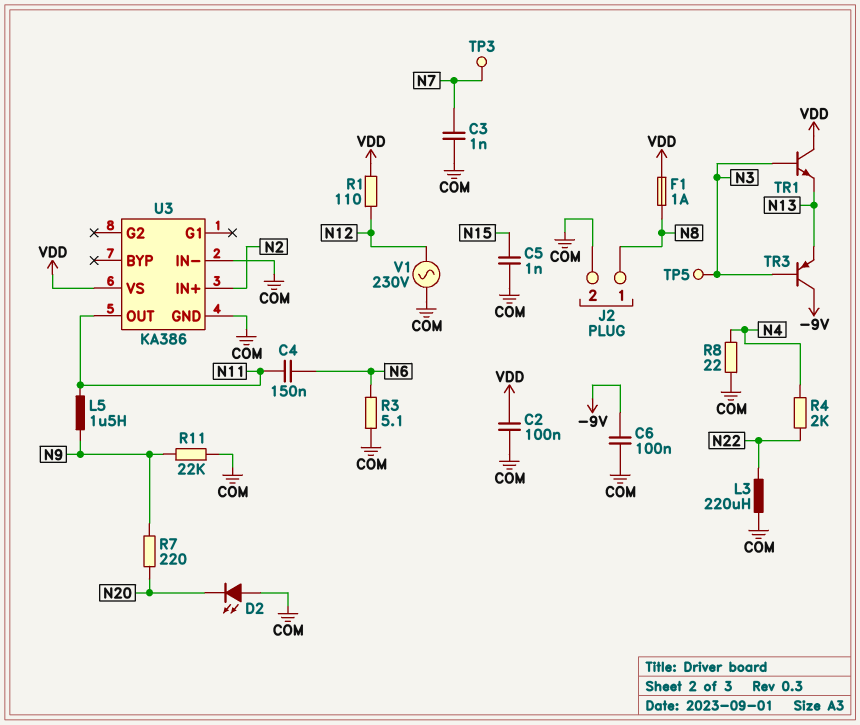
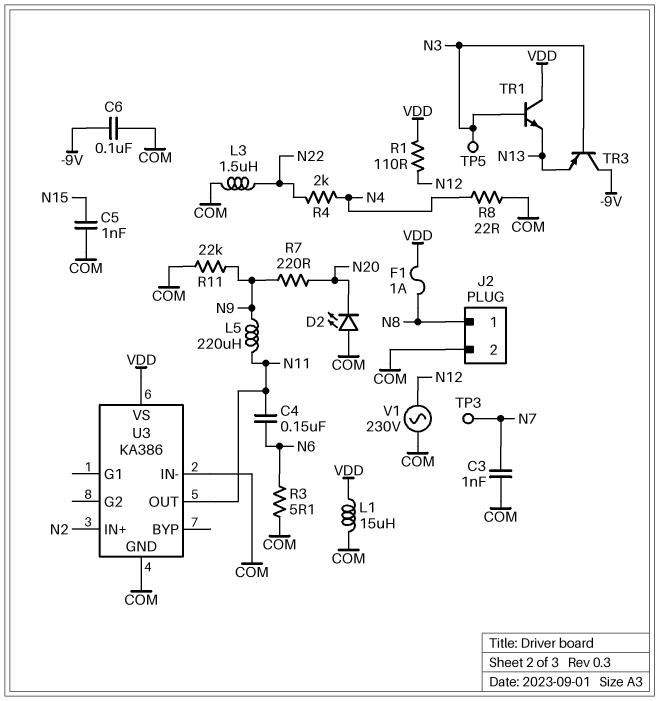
C2: 100nF (COM, VDD) -> none
L1: none -> 15uH (COM, VDD)
L3: 220uH (COM, N22) -> 1.5uH (COM, N22)
L5: 1.5uH (N9, N11) -> 220uH (N9, N11)

